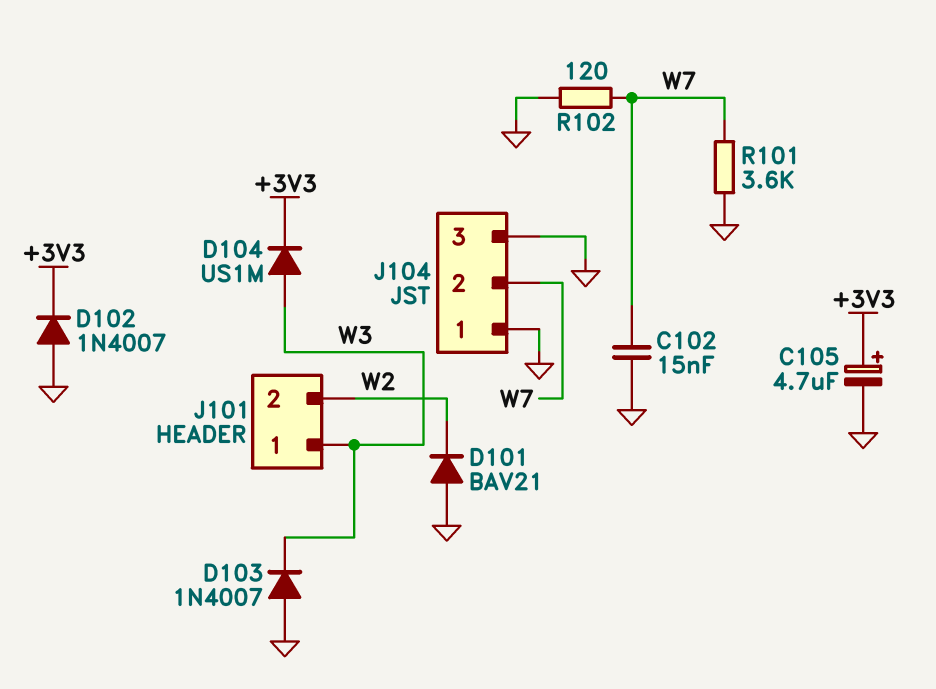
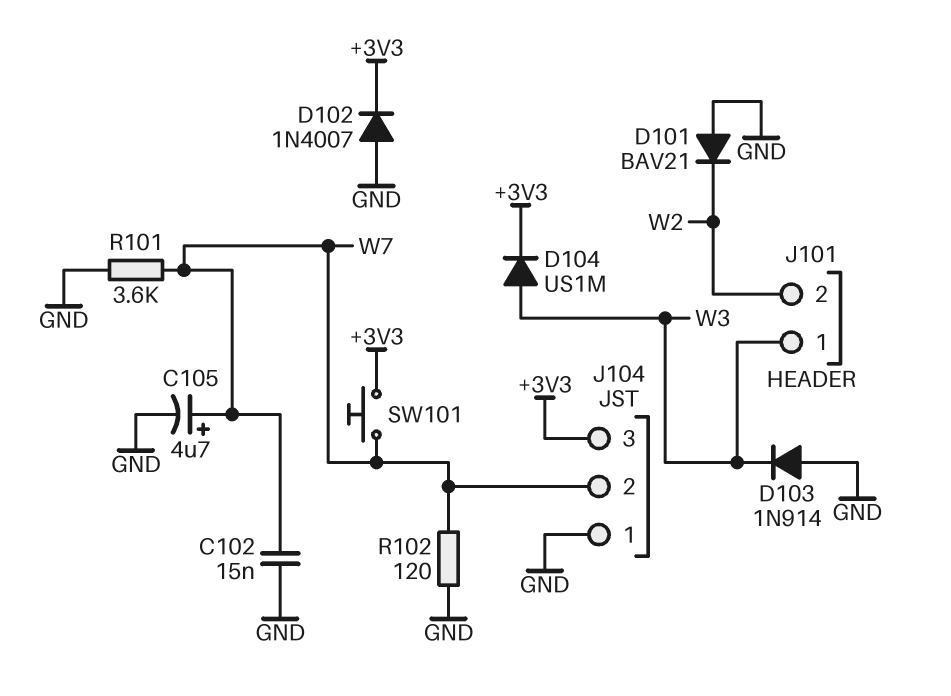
C105: 4.7uF (plus +3V3, minus GND) -> 4.7uF (plus W7, minus GND)
D103: diode 1N4007 (A GND, K W3) -> diode 1N914 (A GND, K W3)
J104 pin 3: GND -> +3V3
SW101: none -> button (+3V3, W7)

